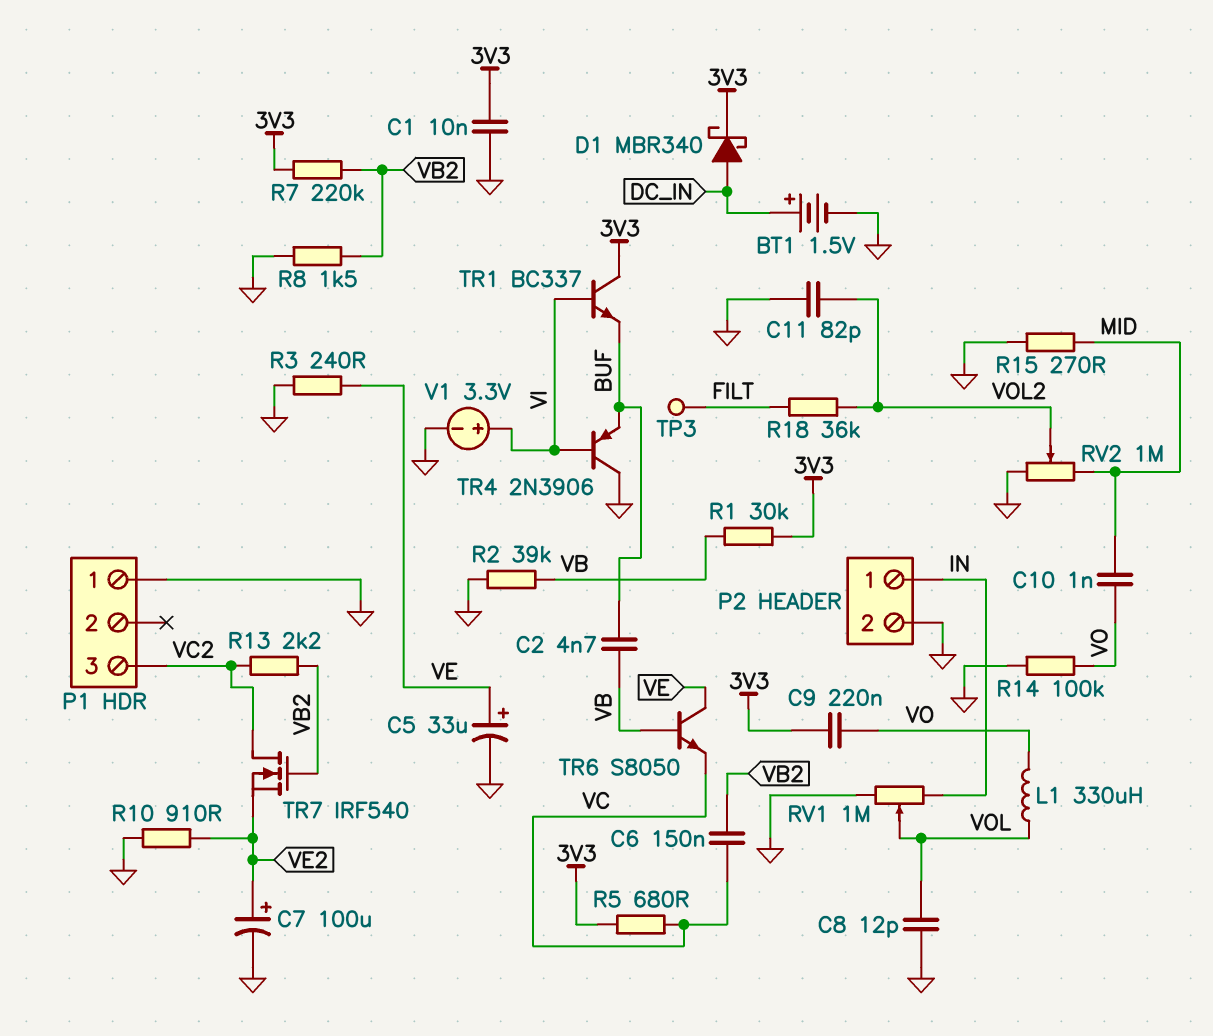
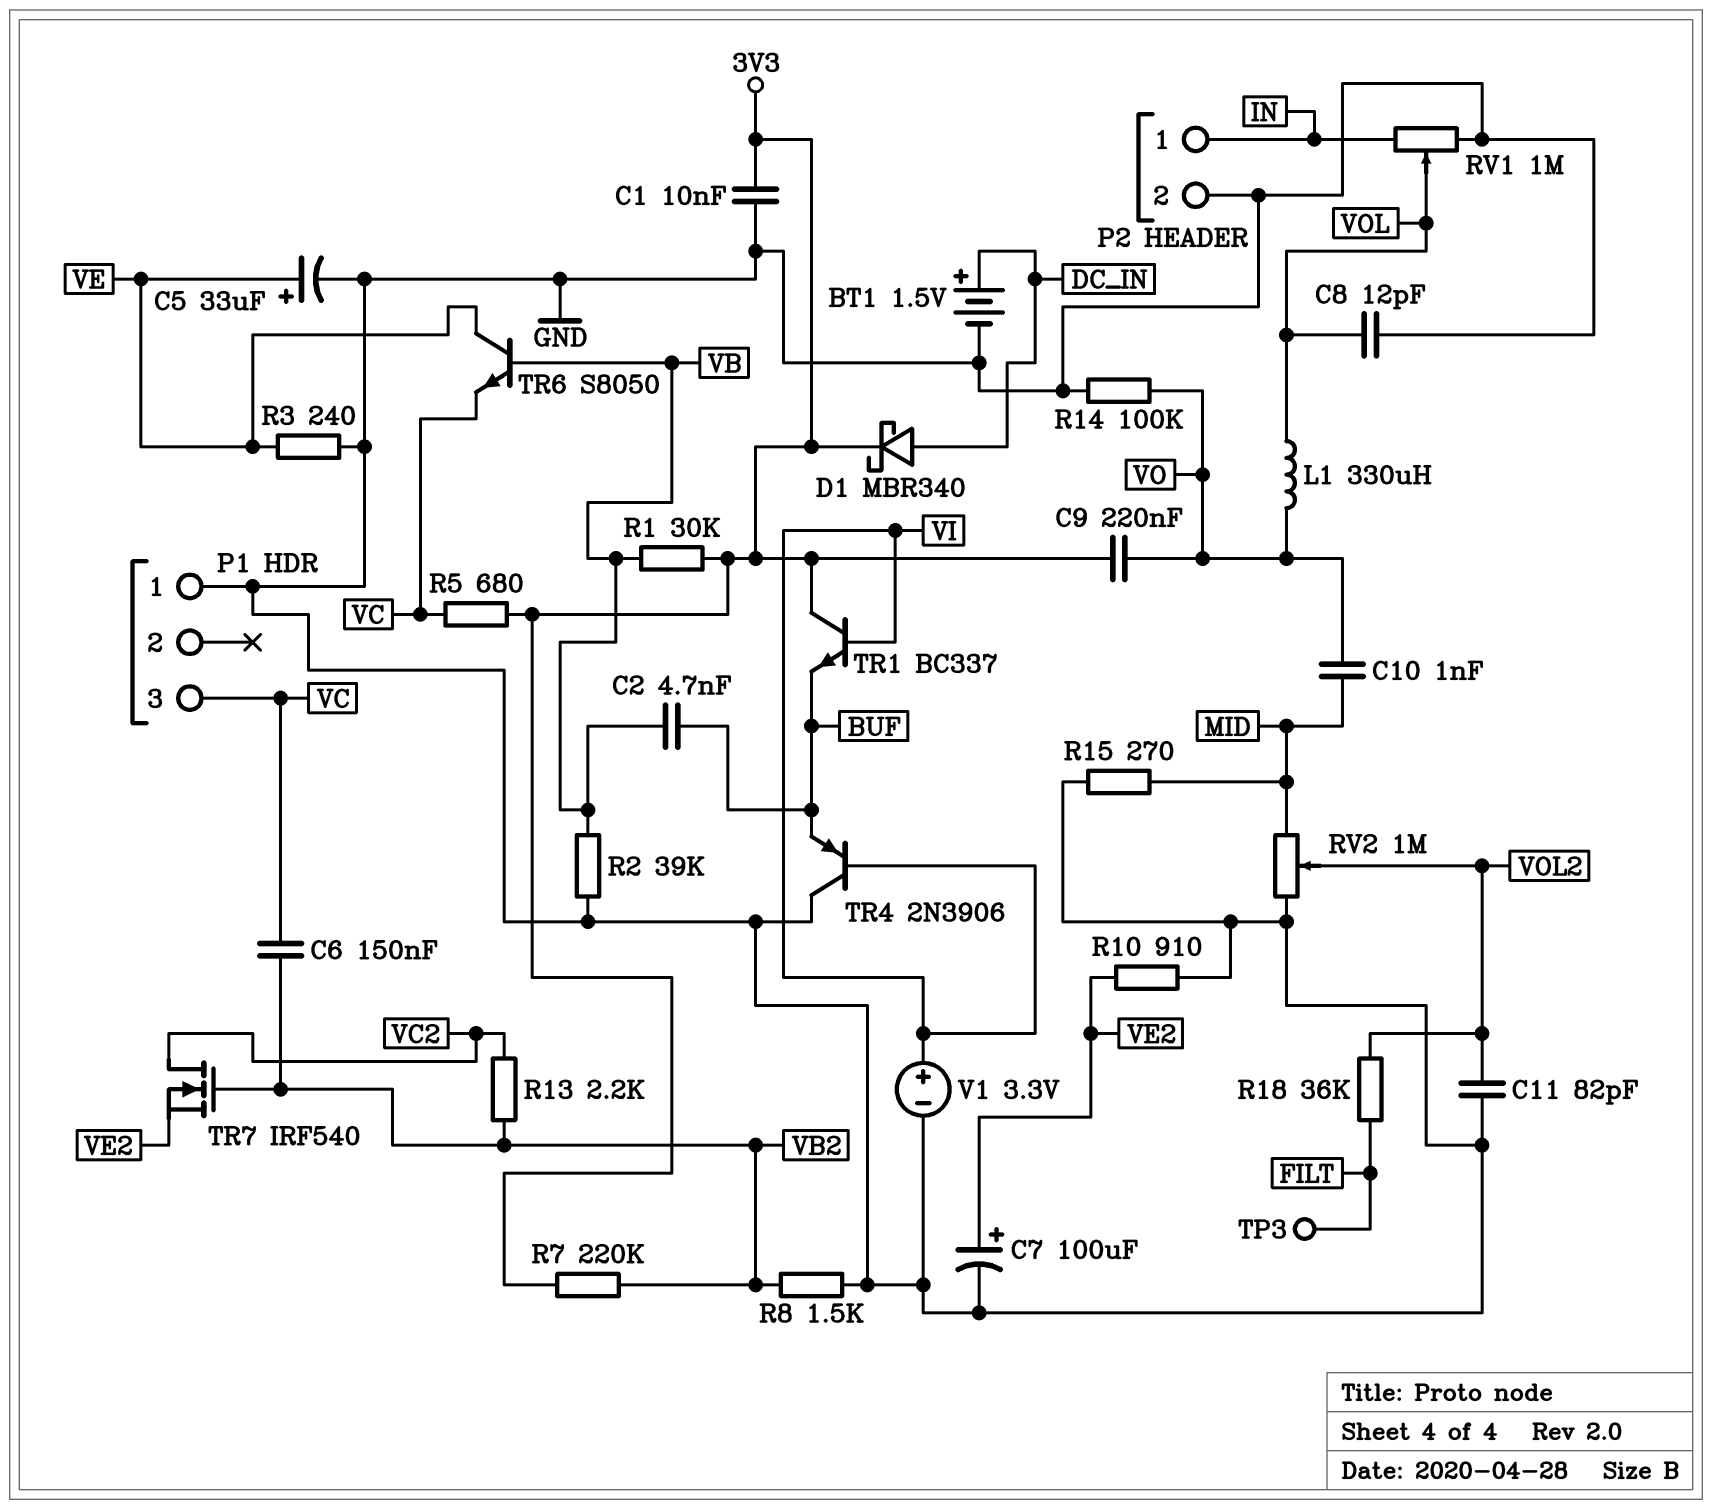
P1 pin 3: VC2 -> VC

